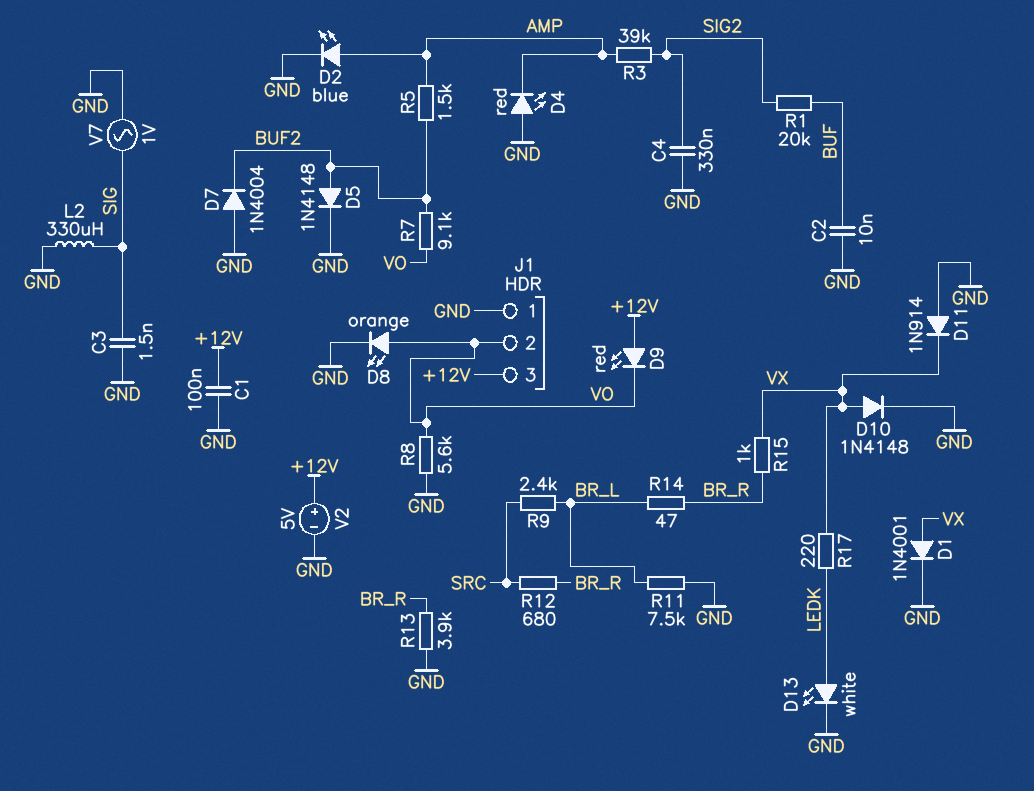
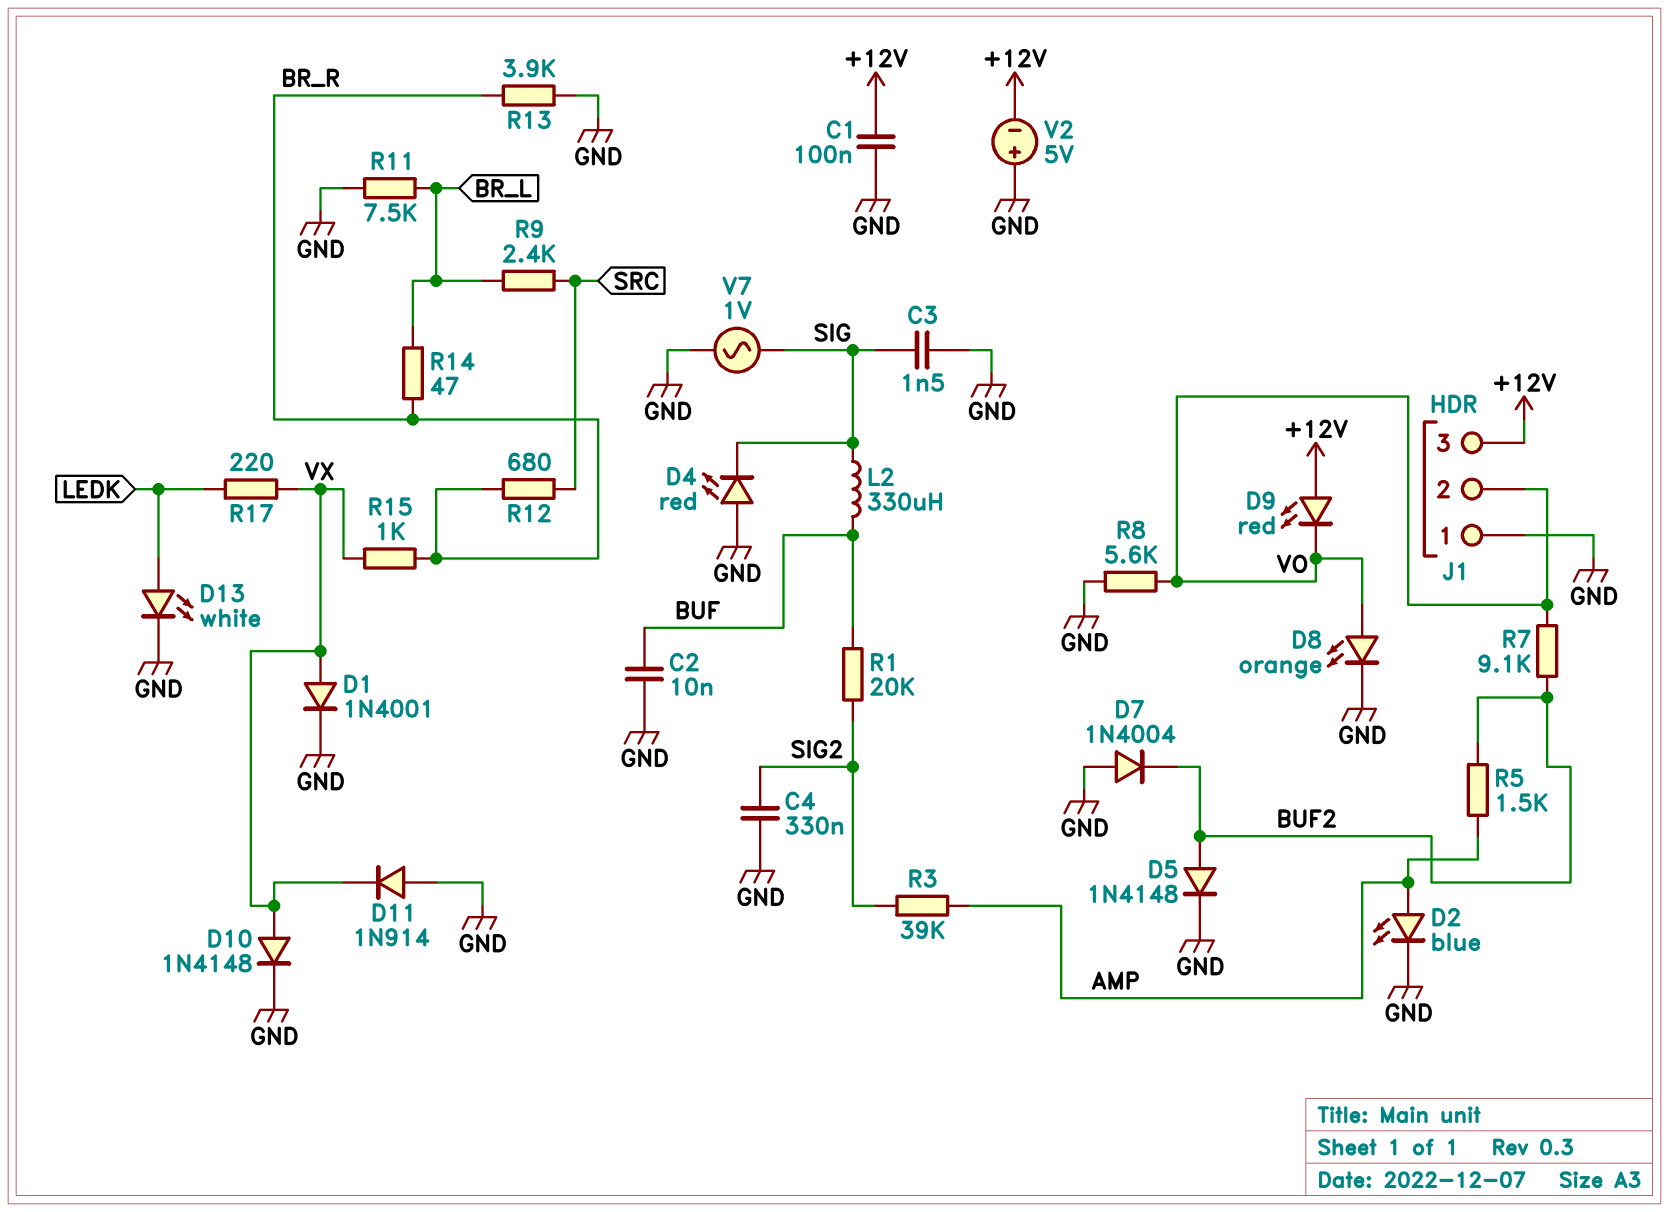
D4: LED red (A GND, K AMP) -> LED red (A GND, K SIG)
L2: 330uH (GND, SIG) -> 330uH (BUF, SIG)
V2: 5V (plus +12V, minus GND) -> 5V (plus GND, minus +12V)

